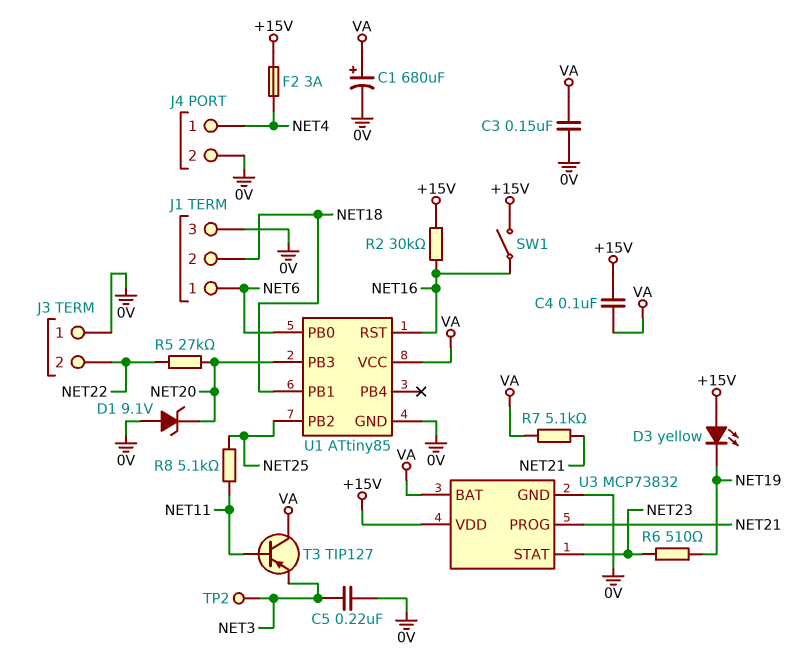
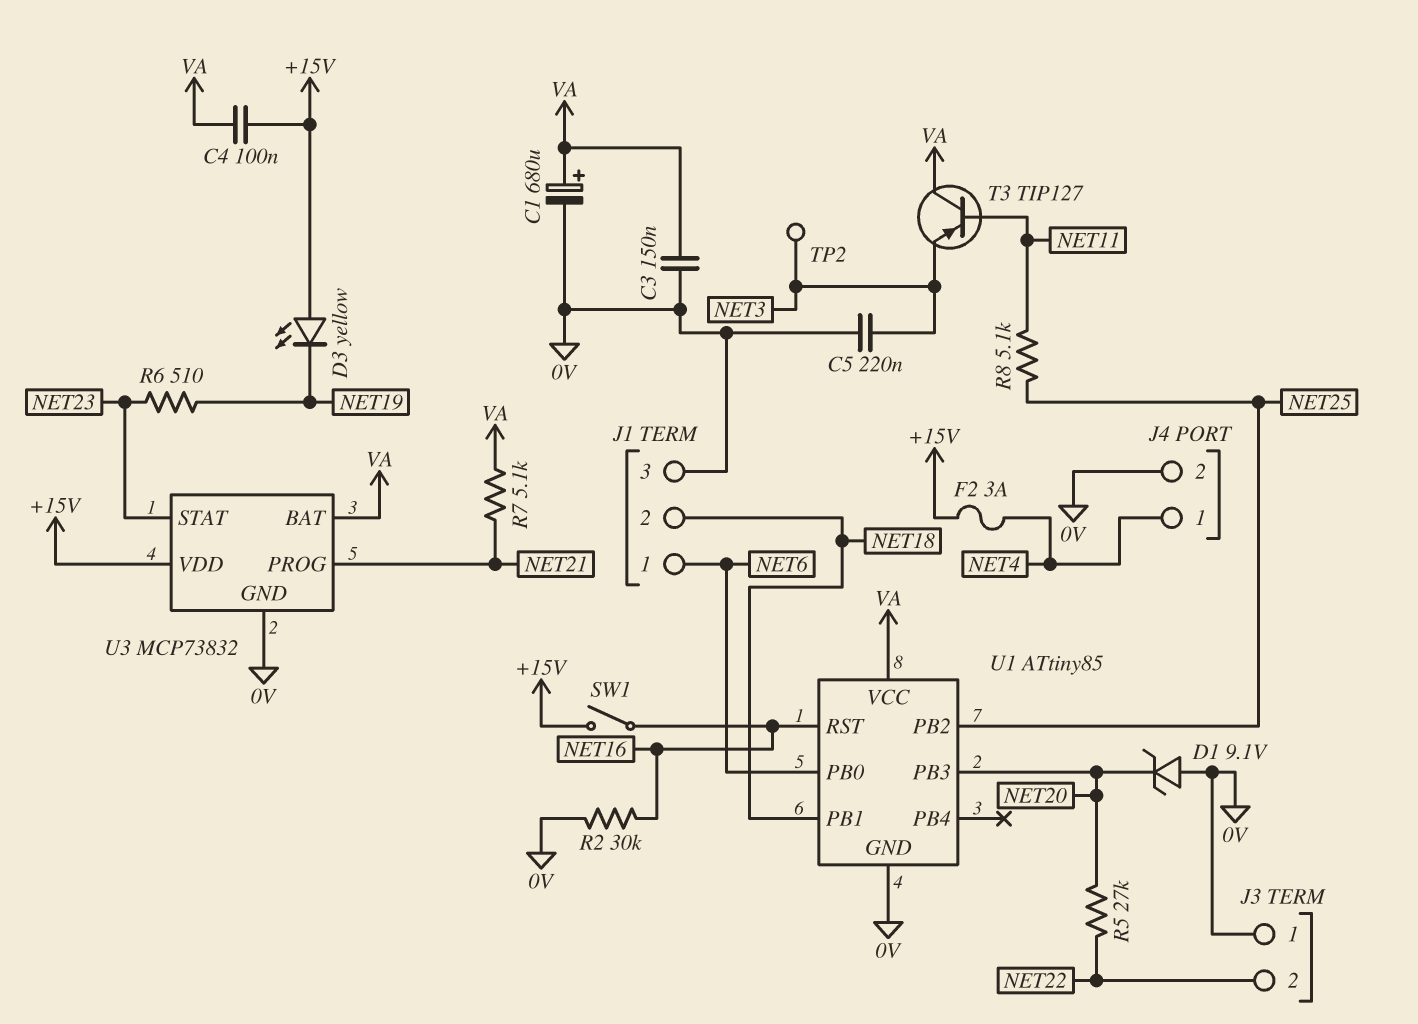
R2: 30k (+15V, NET16) -> 30k (0V, NET16)

